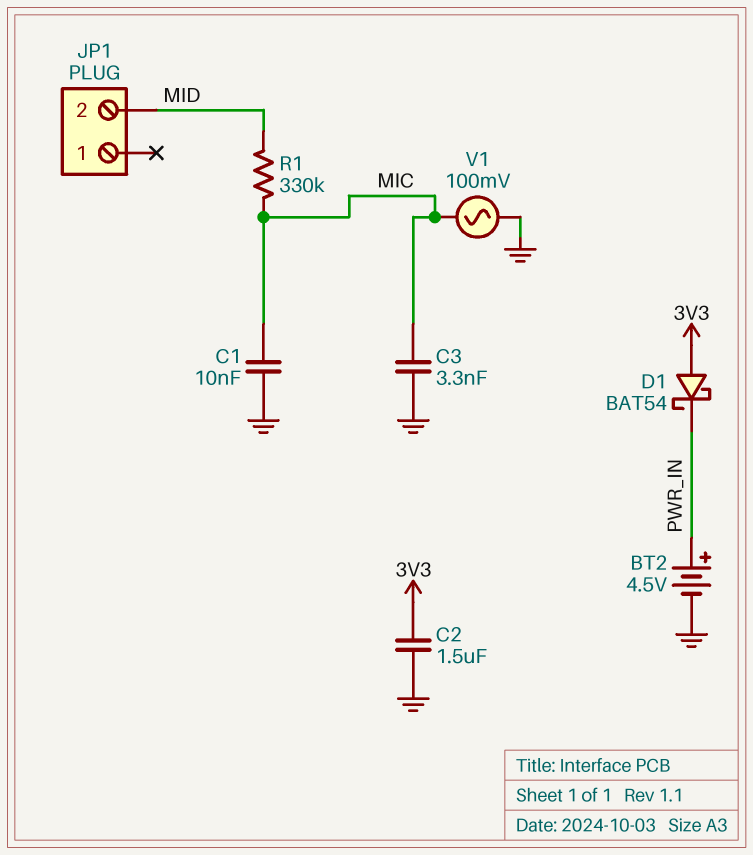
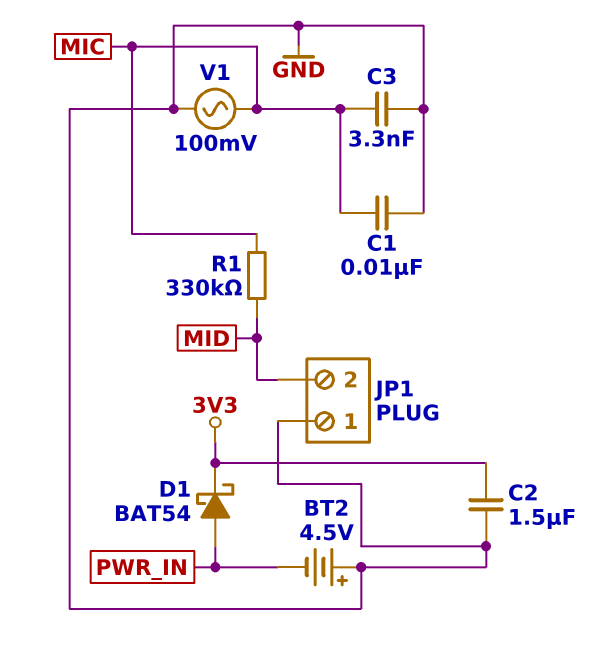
BT2: 4.5V (plus PWR_IN, minus GND) -> 4.5V (plus GND, minus PWR_IN)
D1: schottky BAT54 (A 3V3, K PWR_IN) -> schottky BAT54 (A PWR_IN, K 3V3)
JP1 pin 1: none -> GND

